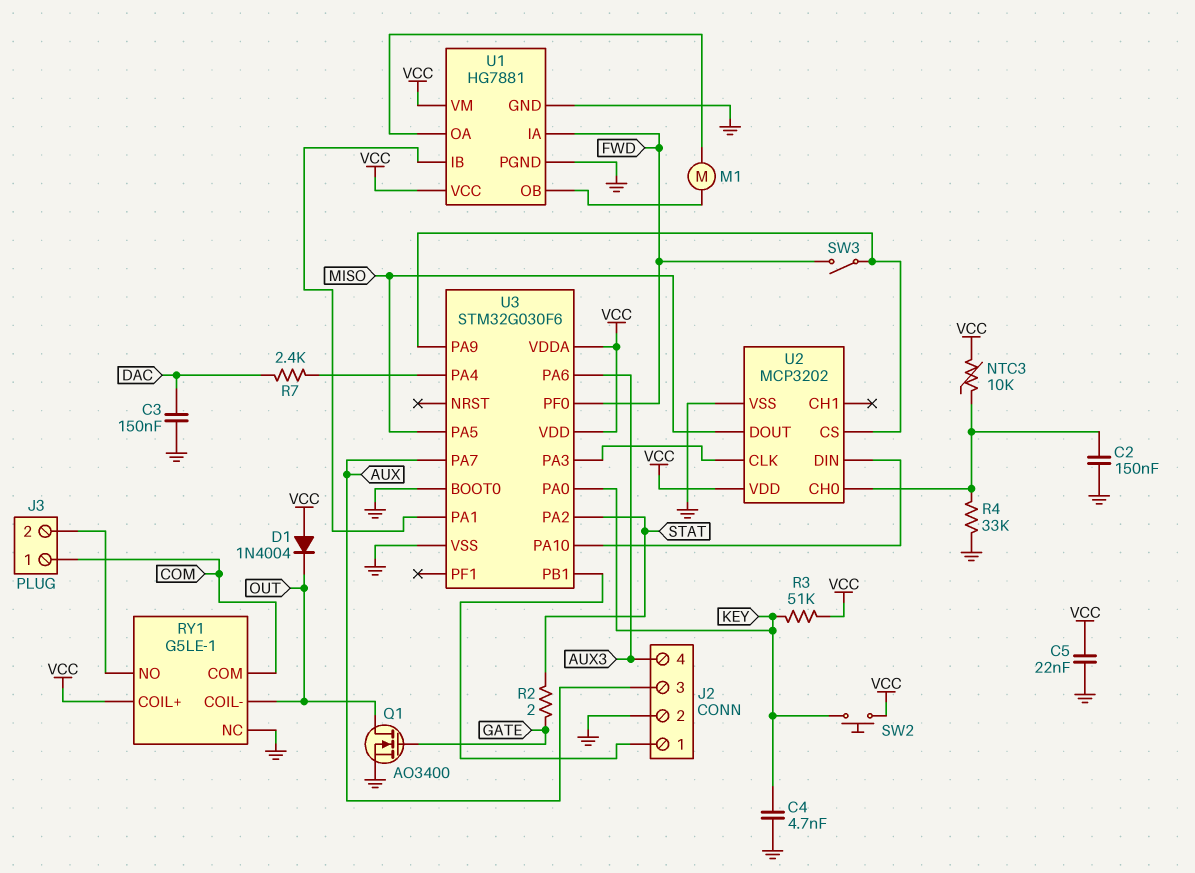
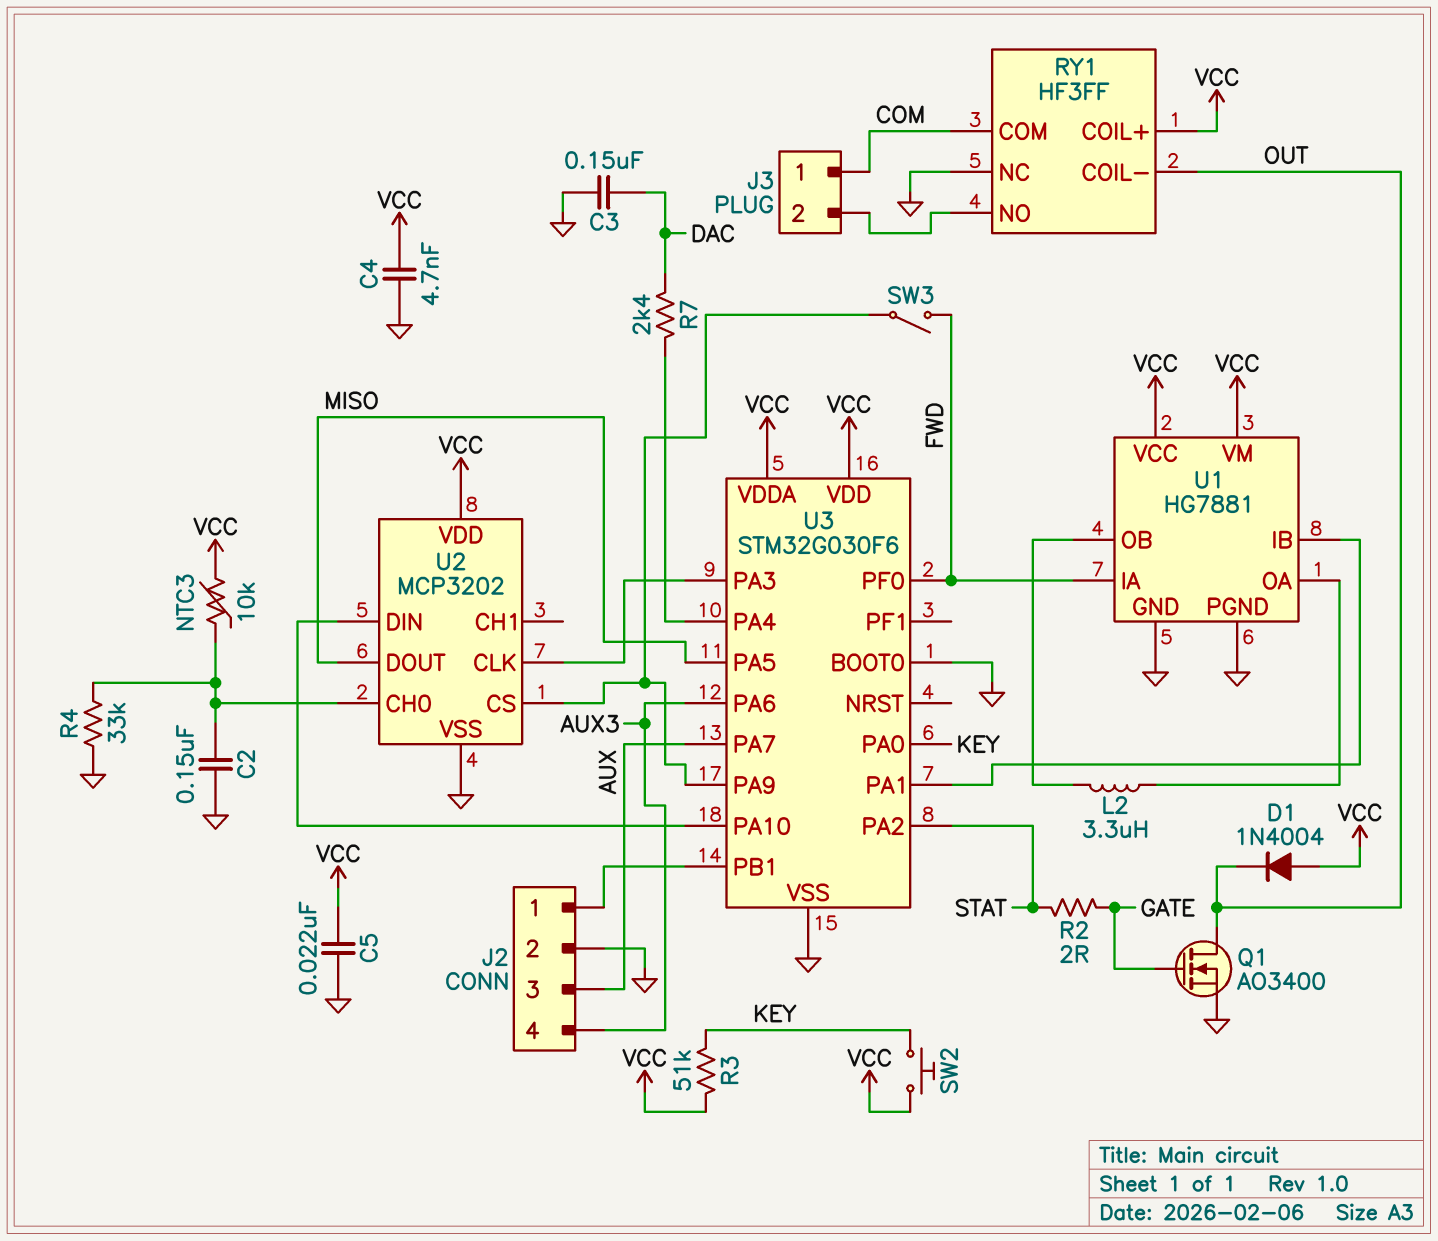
C4: 4.7nF (GND, KEY) -> 4.7nF (GND, VCC)
L2: none -> 3.3uH (U1/OA, U1/OB)
M1: motor (U1/OA, U1/OB) -> none
RY1: G5LE-1 -> HF3FF

